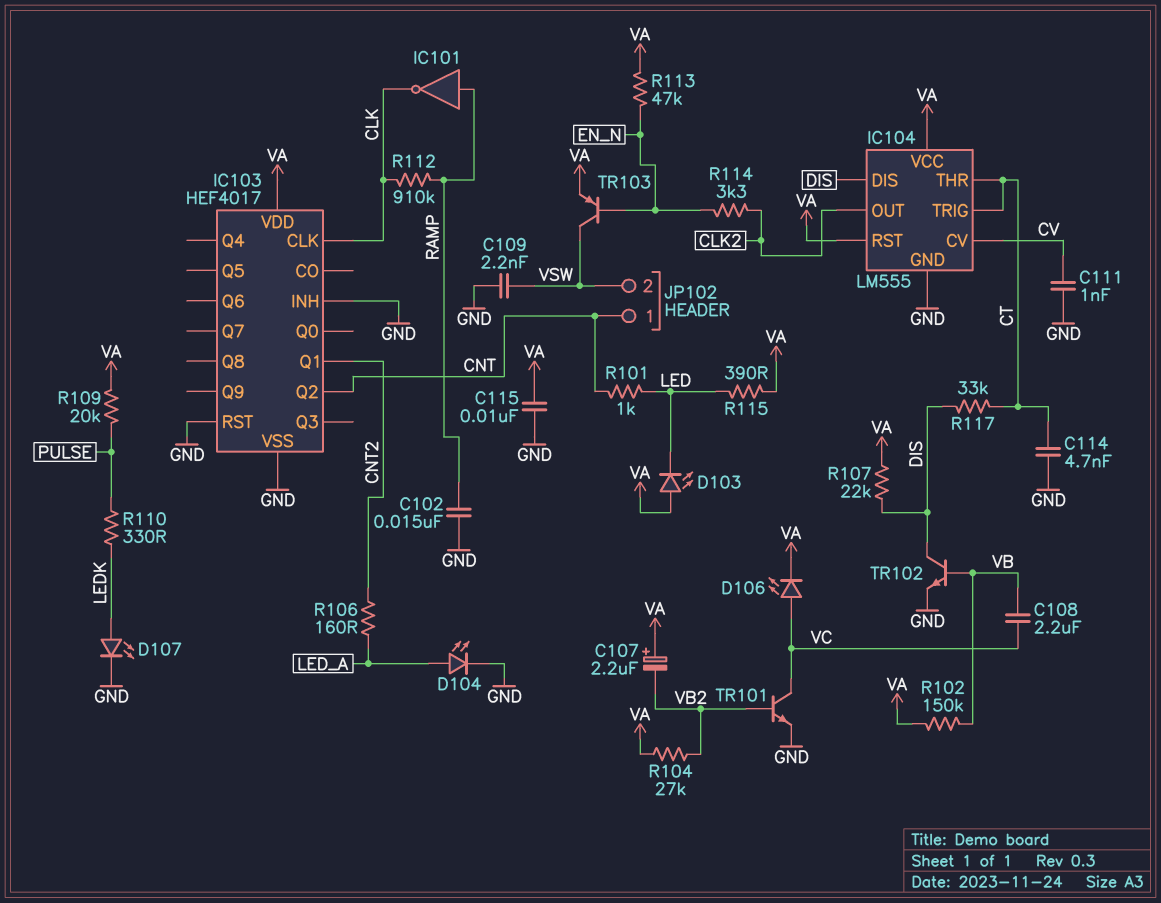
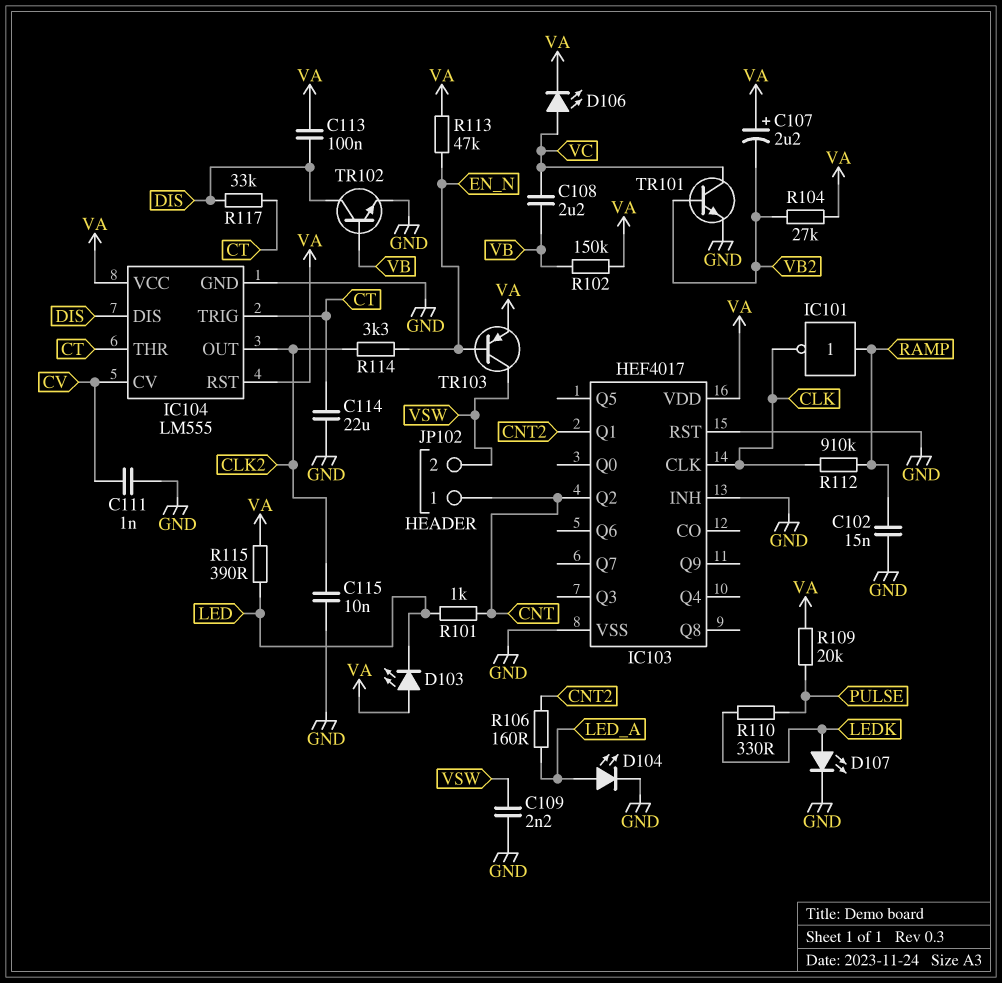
C113: none -> 100nF (DIS, VA)
C114: 4.7nF (CT, GND) -> 22uF (CT, GND)
C115: 10nF (GND, VA) -> 10nF (CLK2, GND)
R107: 22k (DIS, VA) -> none

